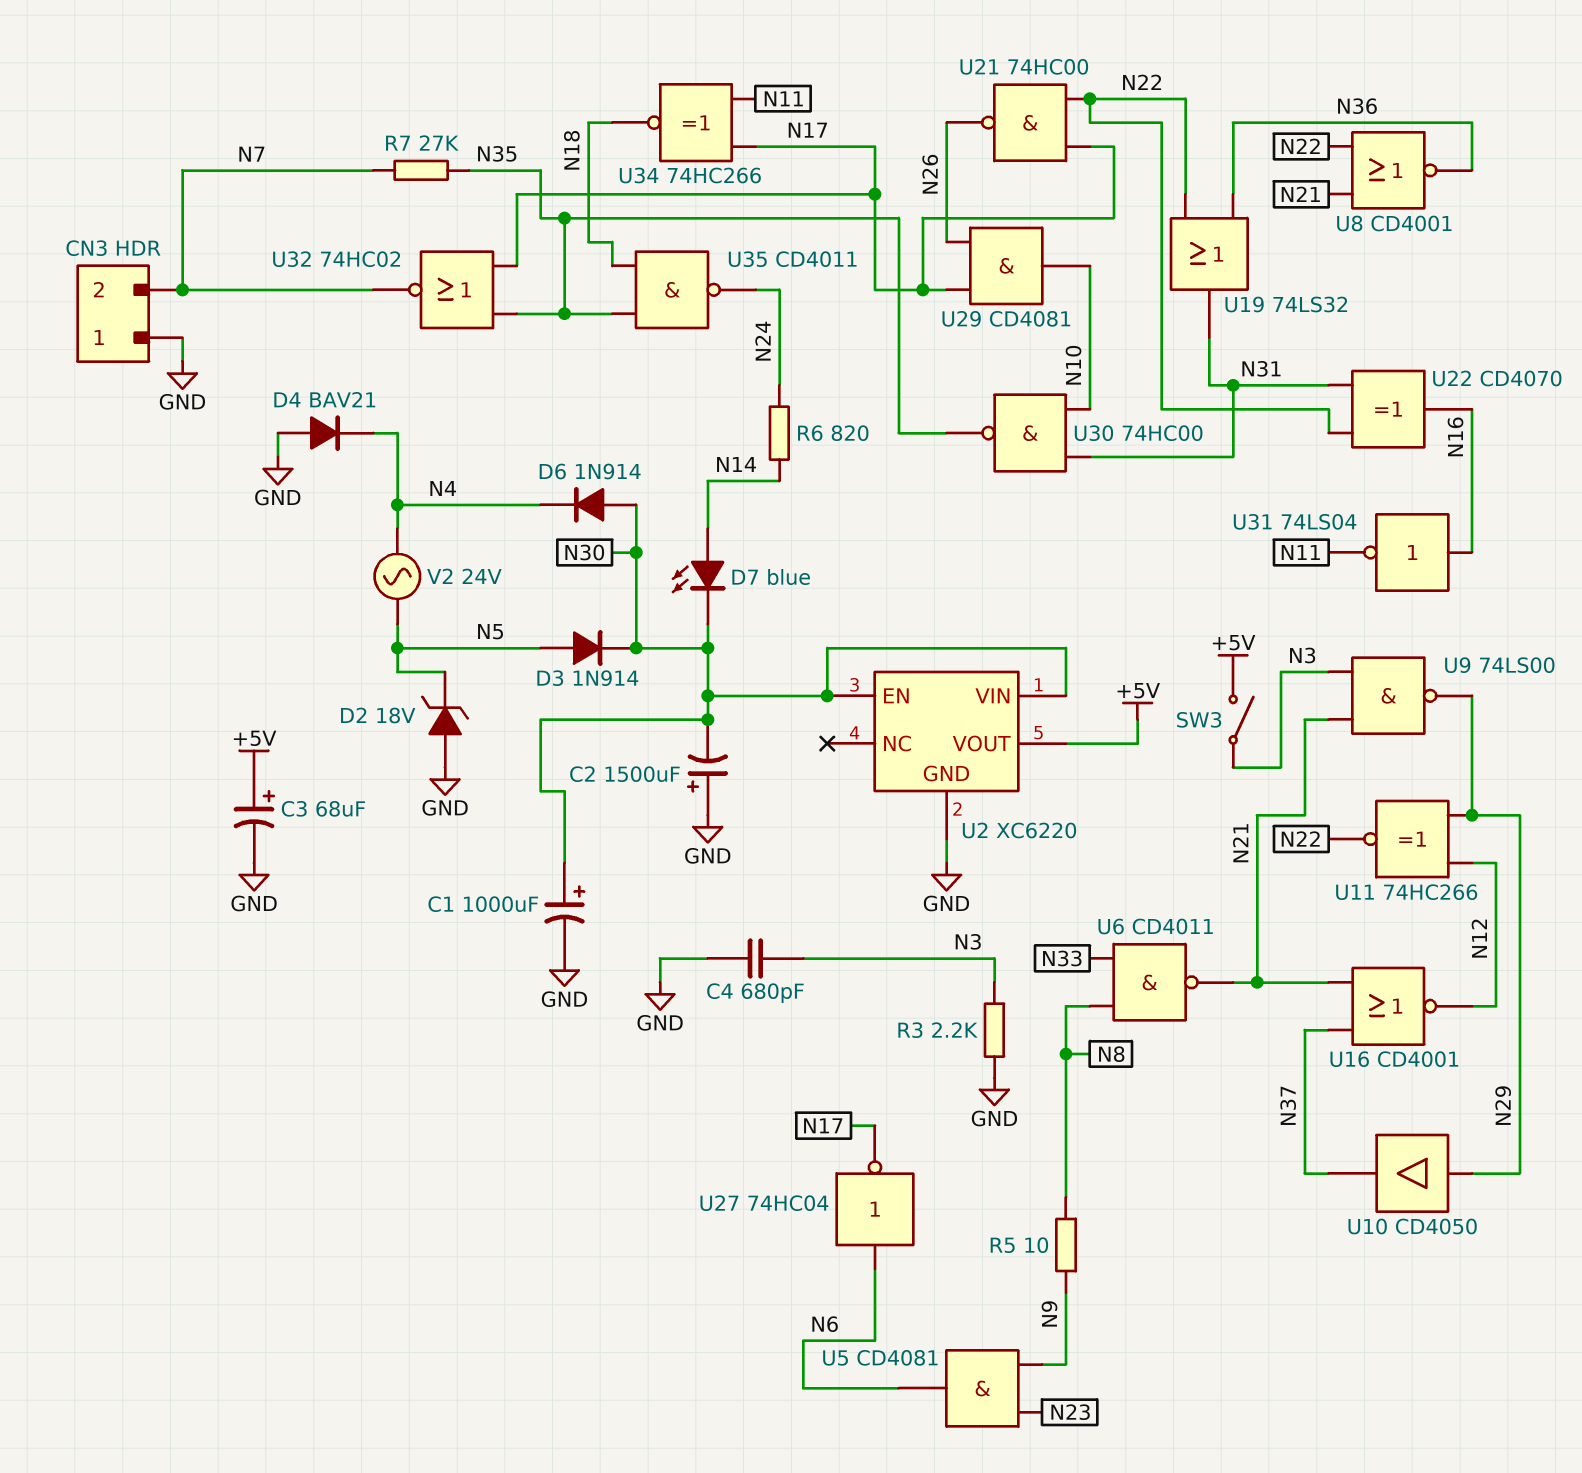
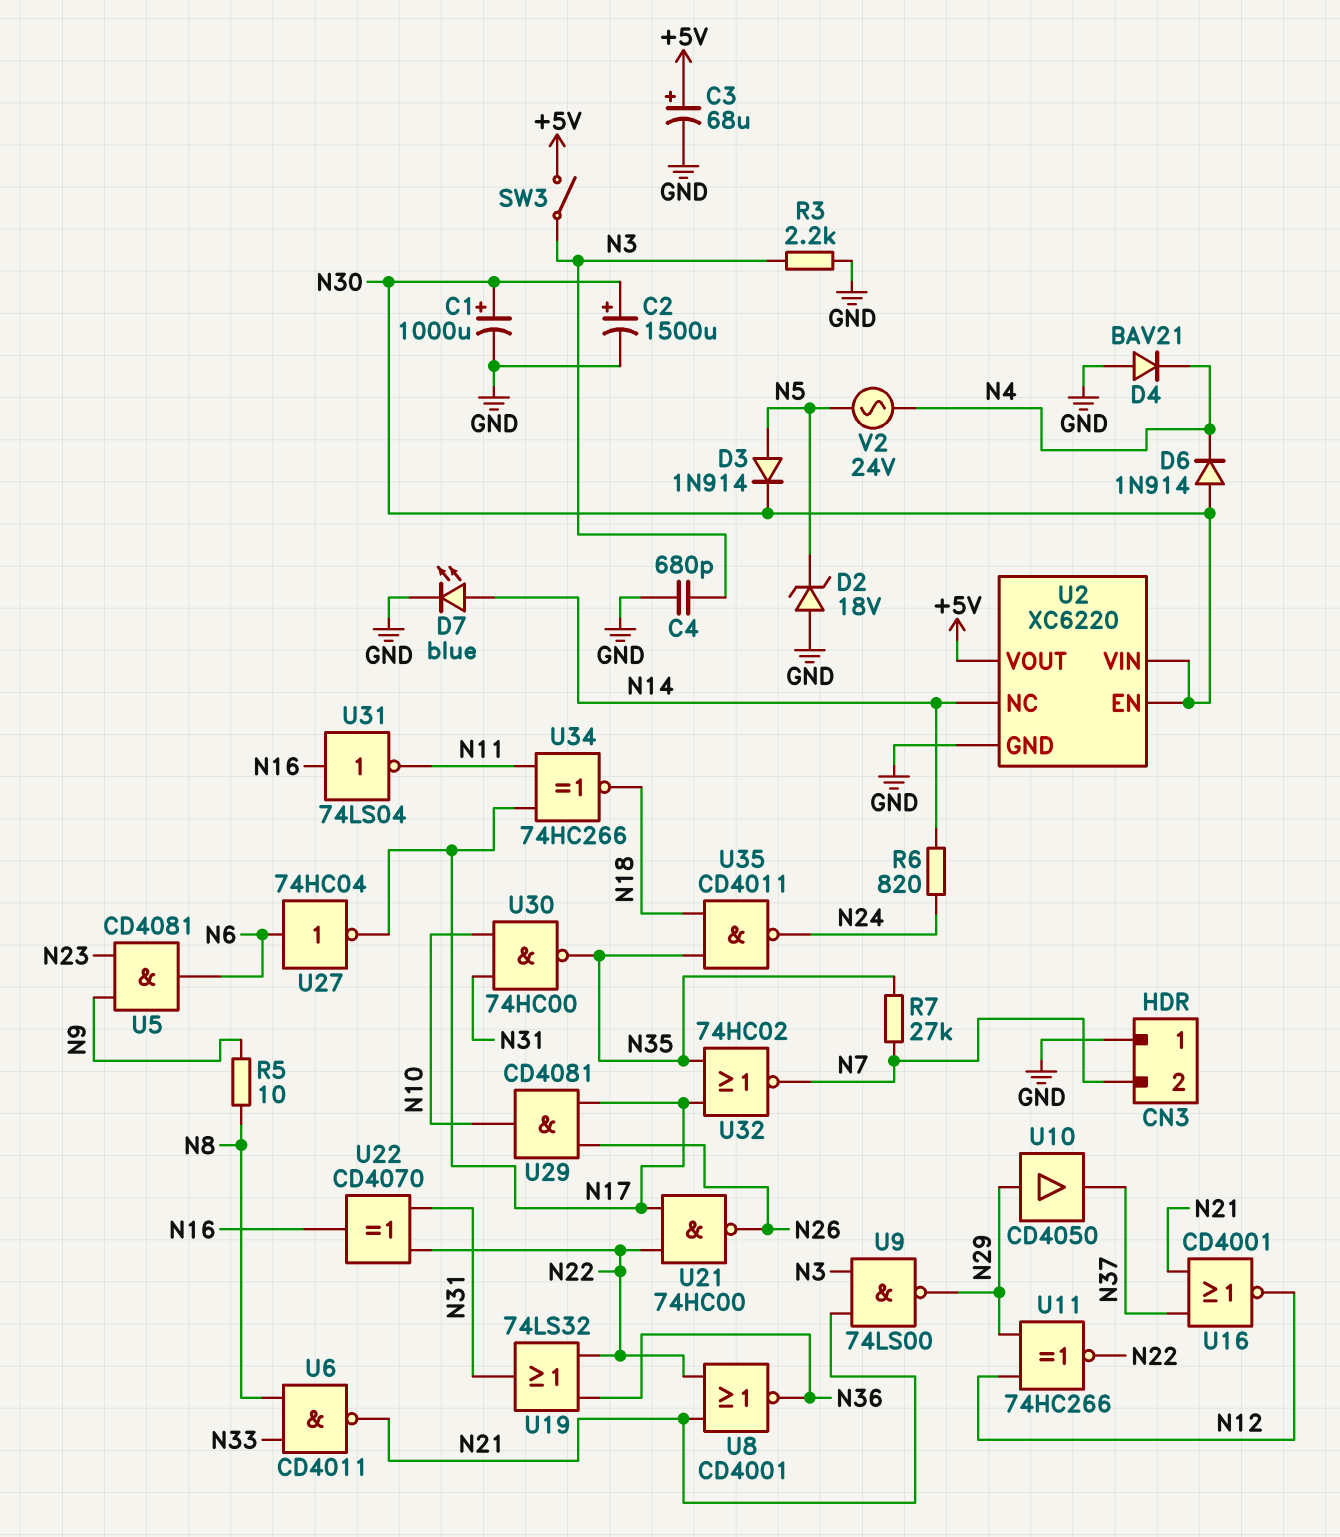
C2: 1500uF (plus GND, minus N30) -> 1500uF (plus N30, minus GND)
D7: LED blue (A N14, K N30) -> LED blue (A N14, K GND)
U2 pin NC: none -> N14

